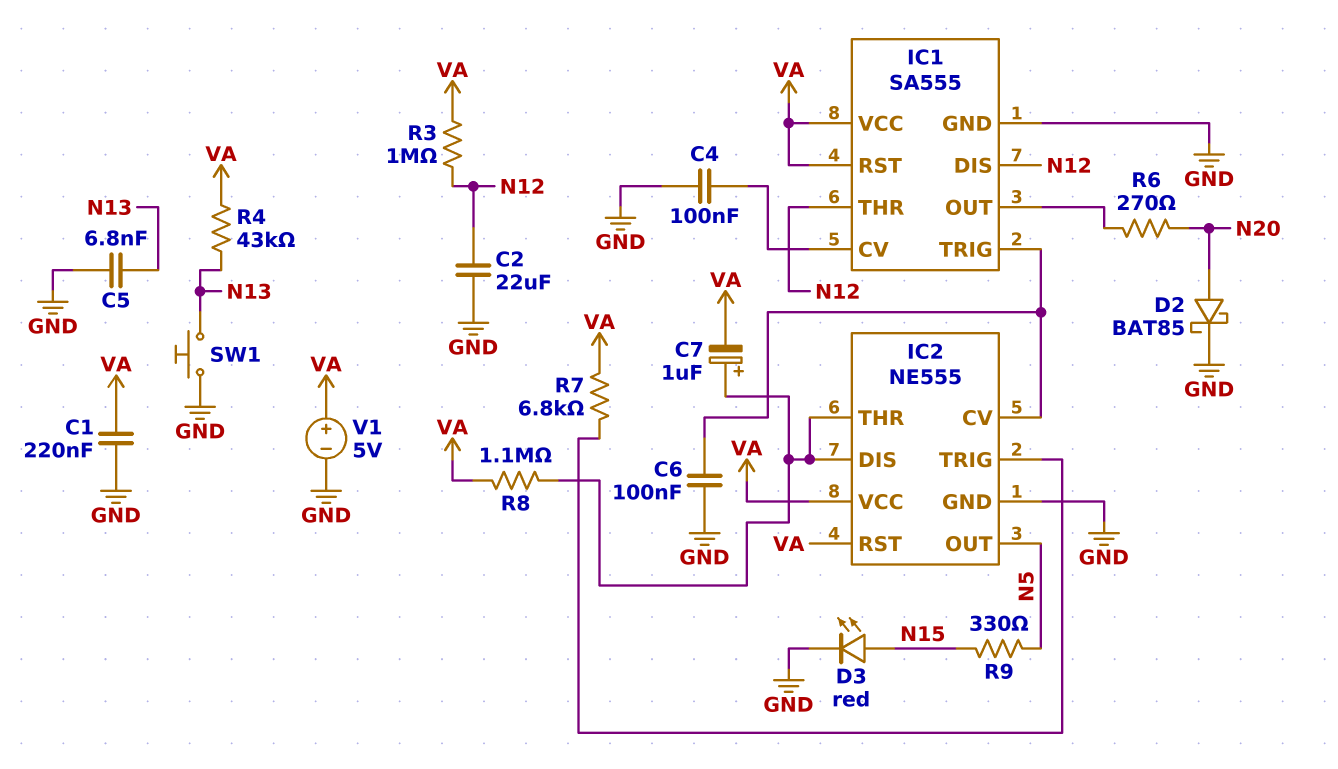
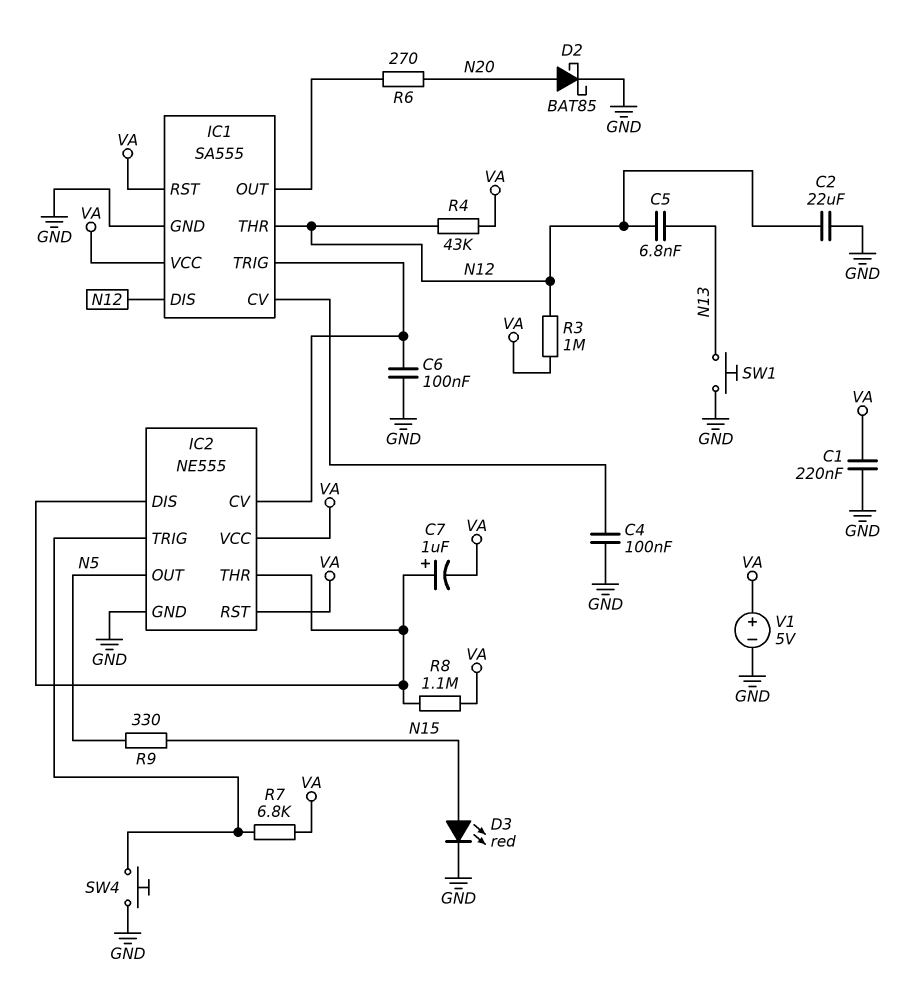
C5: 6.8nF (GND, N13) -> 6.8nF (N12, N13)
R4: 43k (N13, VA) -> 43k (N12, VA)
SW4: none -> button (GND, IC2/TRIG)

